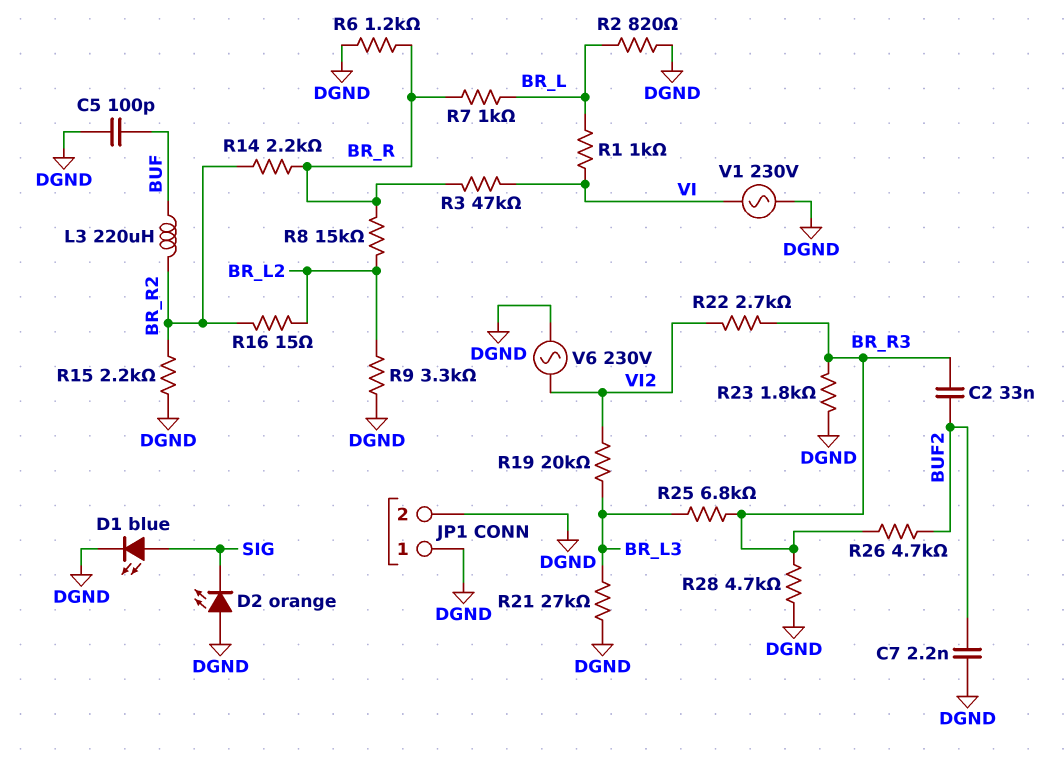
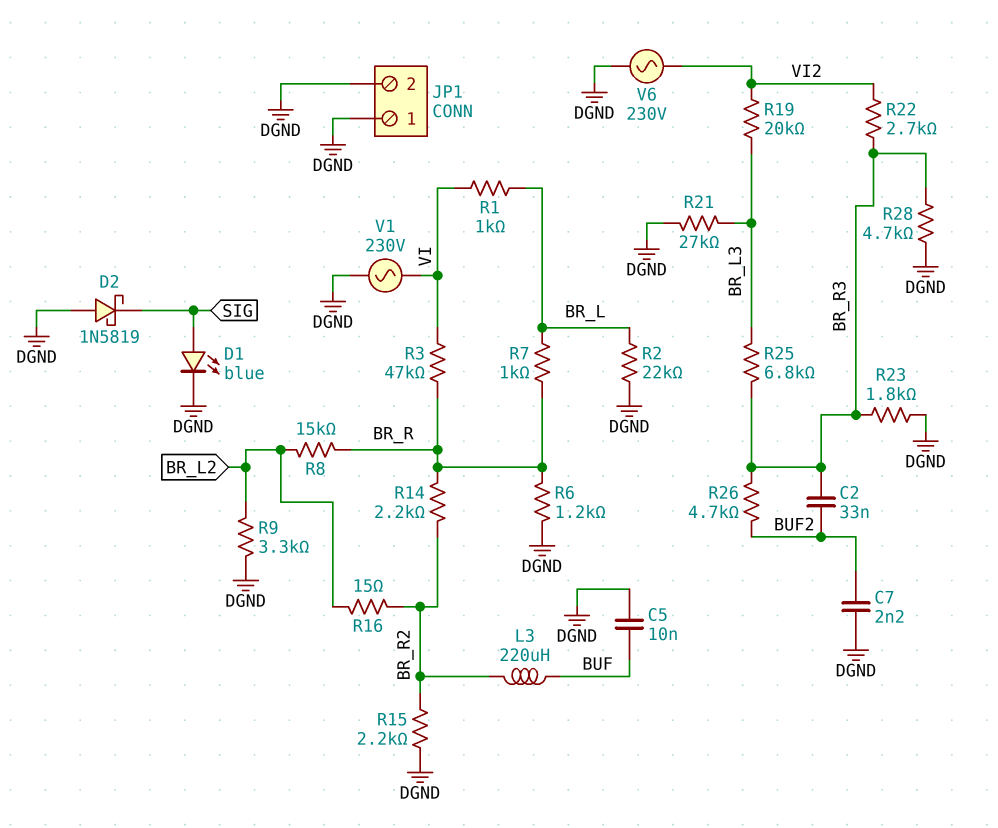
C5: 100pF (BUF, DGND) -> 10nF (BUF, DGND)
D2: LED orange (A DGND, K SIG) -> schottky 1N5819 (A DGND, K SIG)
R2: 820 (BR_L, DGND) -> 22k (BR_L, DGND)

